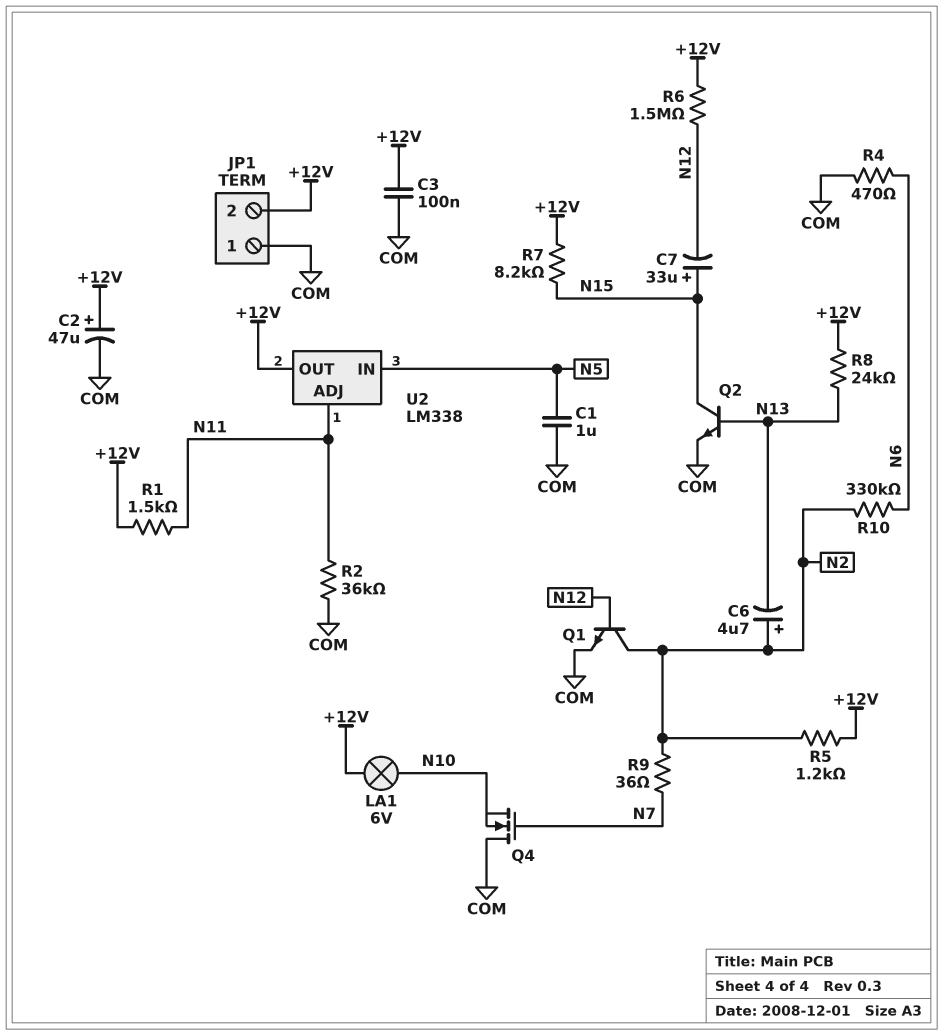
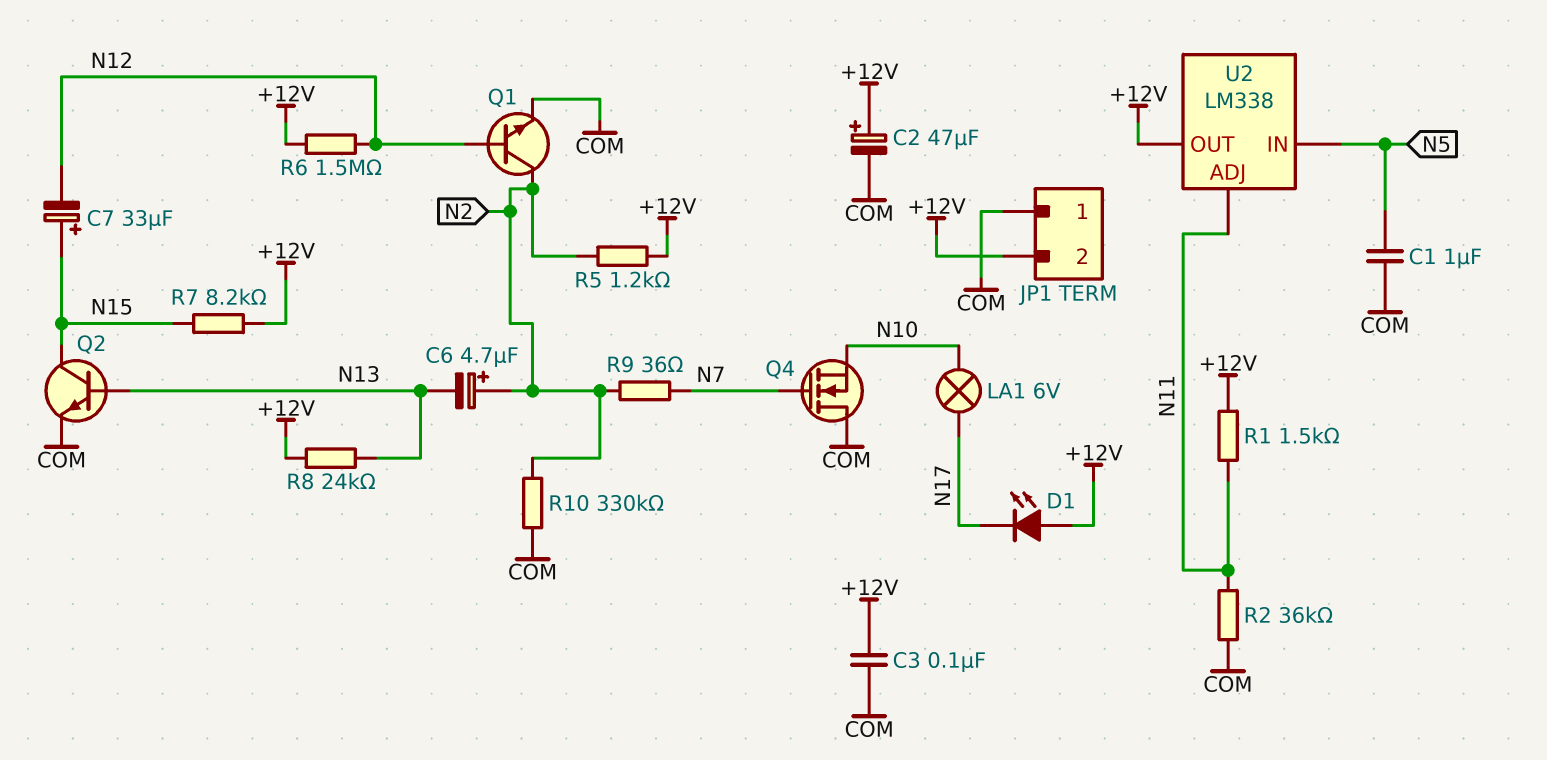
D1: none -> LED (A +12V, K N17)
LA1: lamp 6V (+12V, N10) -> lamp 6V (N10, N17)
R4: 470 (COM, N6) -> none
R10: 330k (N2, N6) -> 330k (COM, N2)

